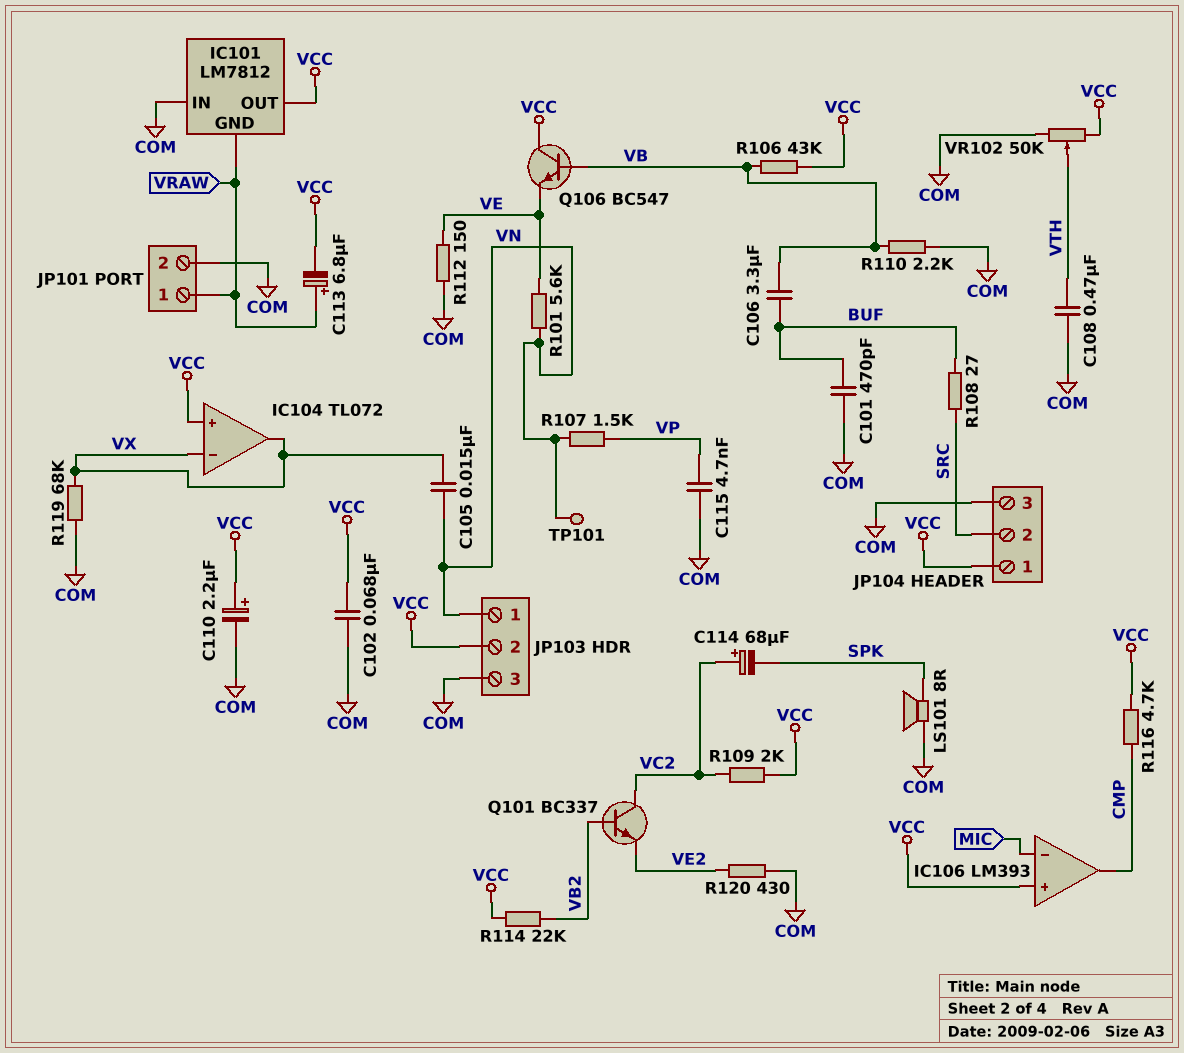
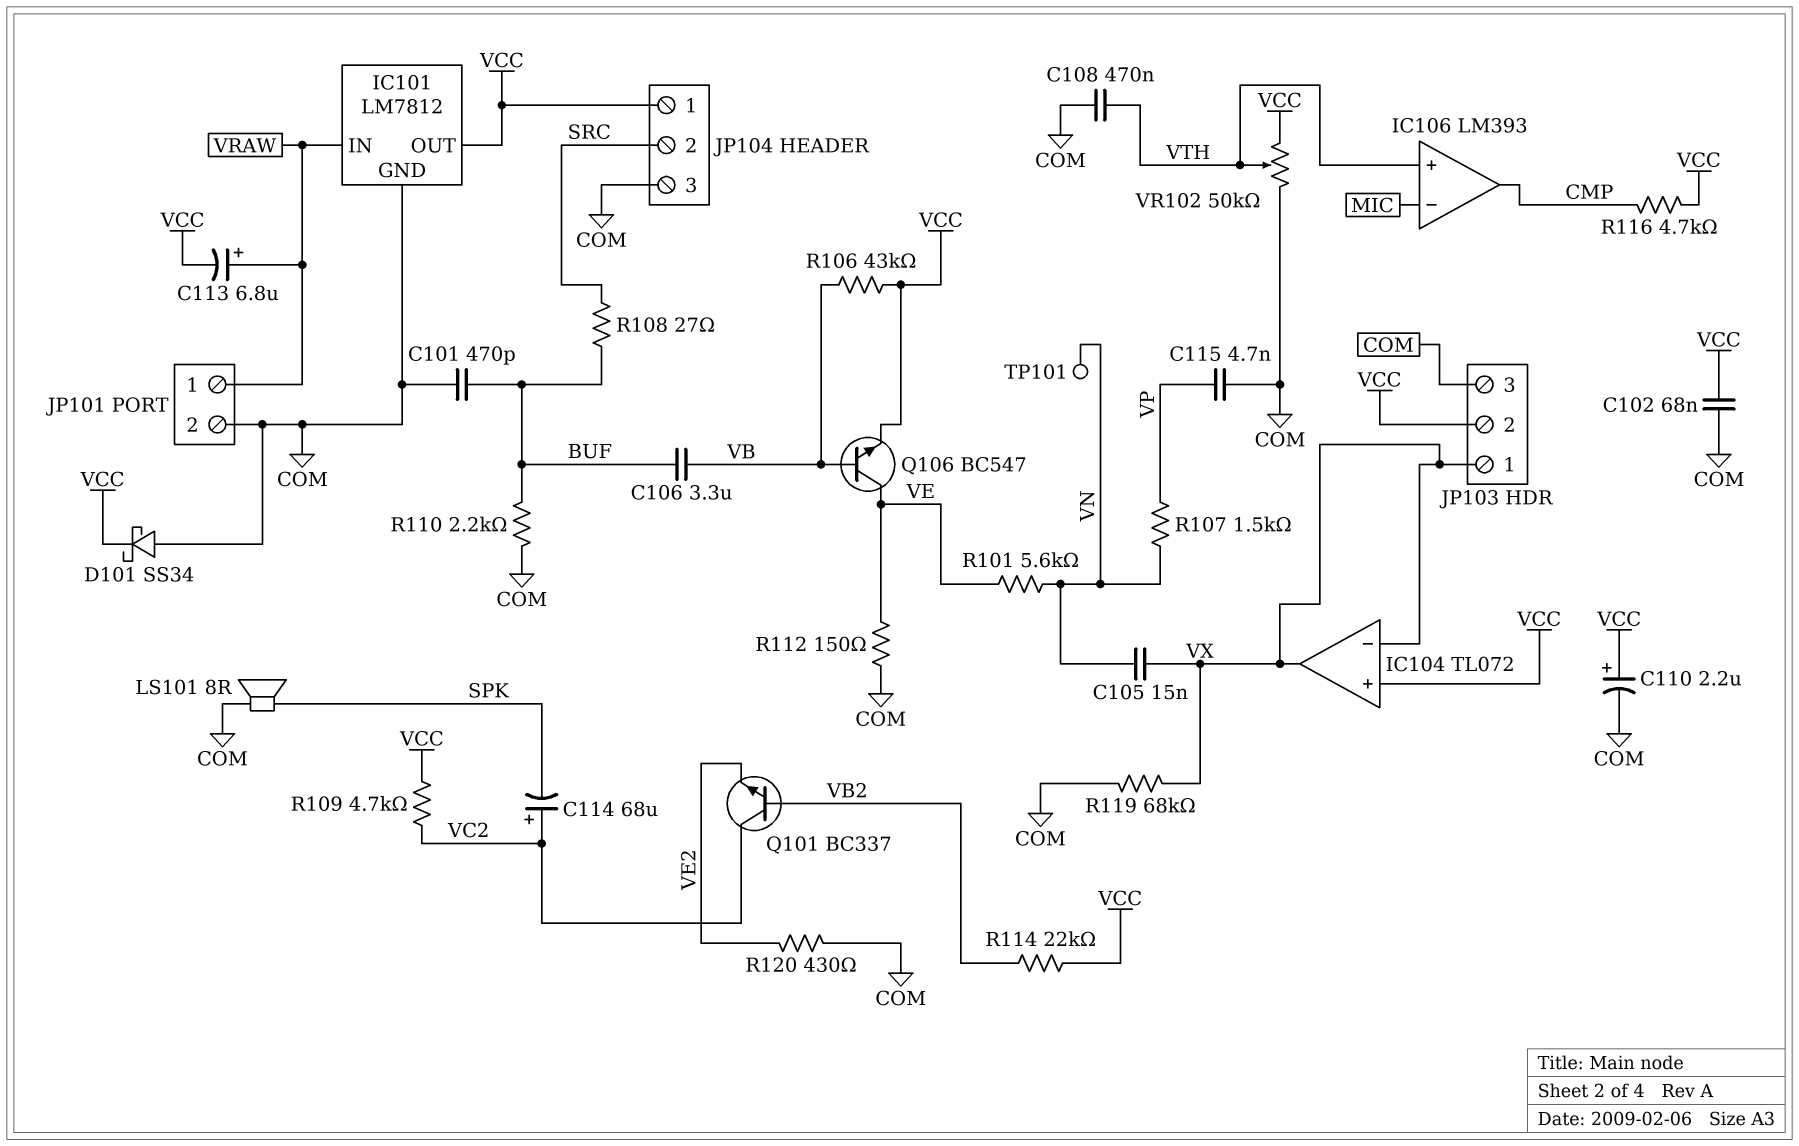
D101: none -> schottky SS34 (A COM, K VCC)
IC101 pin GND: VRAW -> COM
IC101 pin IN: COM -> VRAW
IC106 pin in+: VCC -> VTH
JP103 pin 1: VN -> VX
Q106: NPN BC547 (B VB, C VCC, E VE) -> NPN BC547 (B VB, C VE, E VCC)
R109: 2k (VC2, VCC) -> 4.7k (VC2, VCC)
R110: 2.2k (COM, VB) -> 2.2k (BUF, COM)

